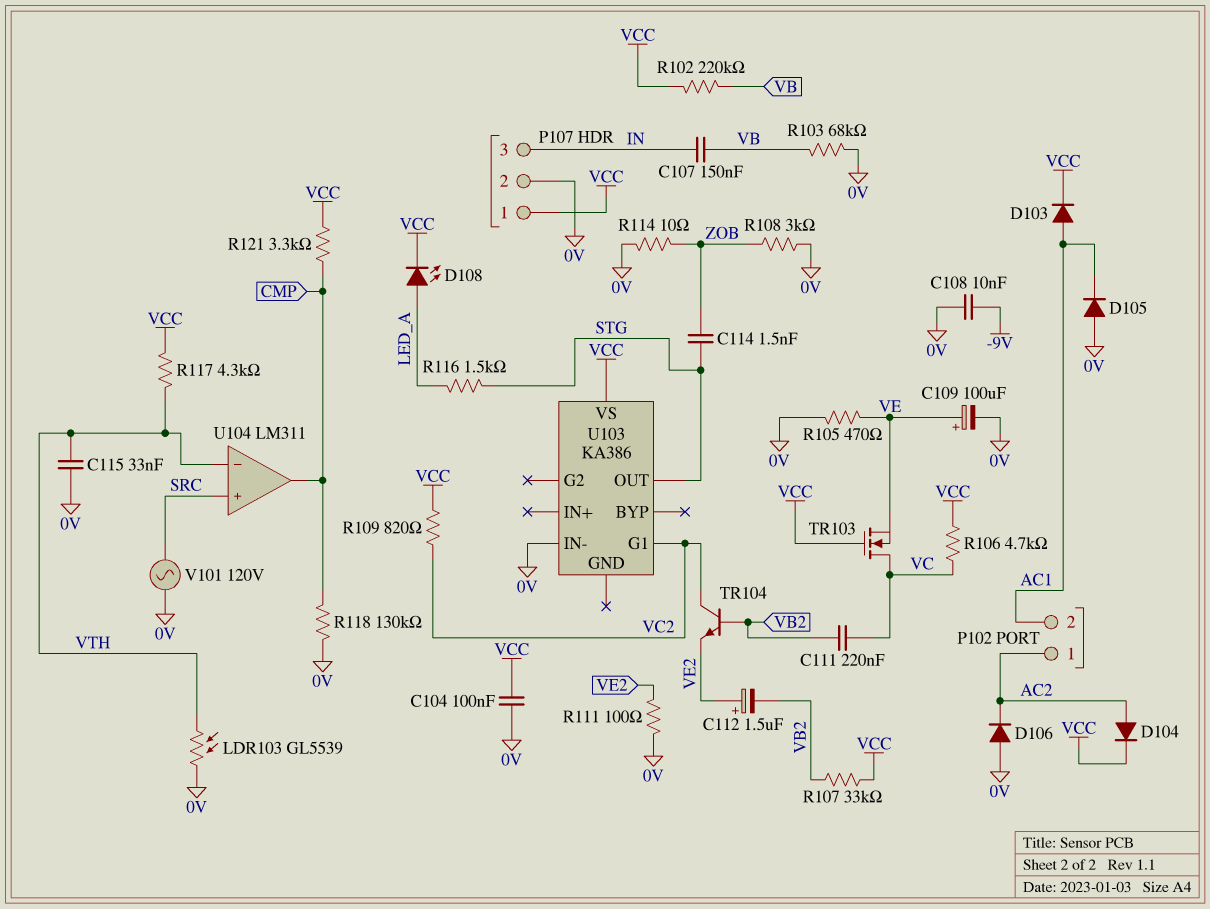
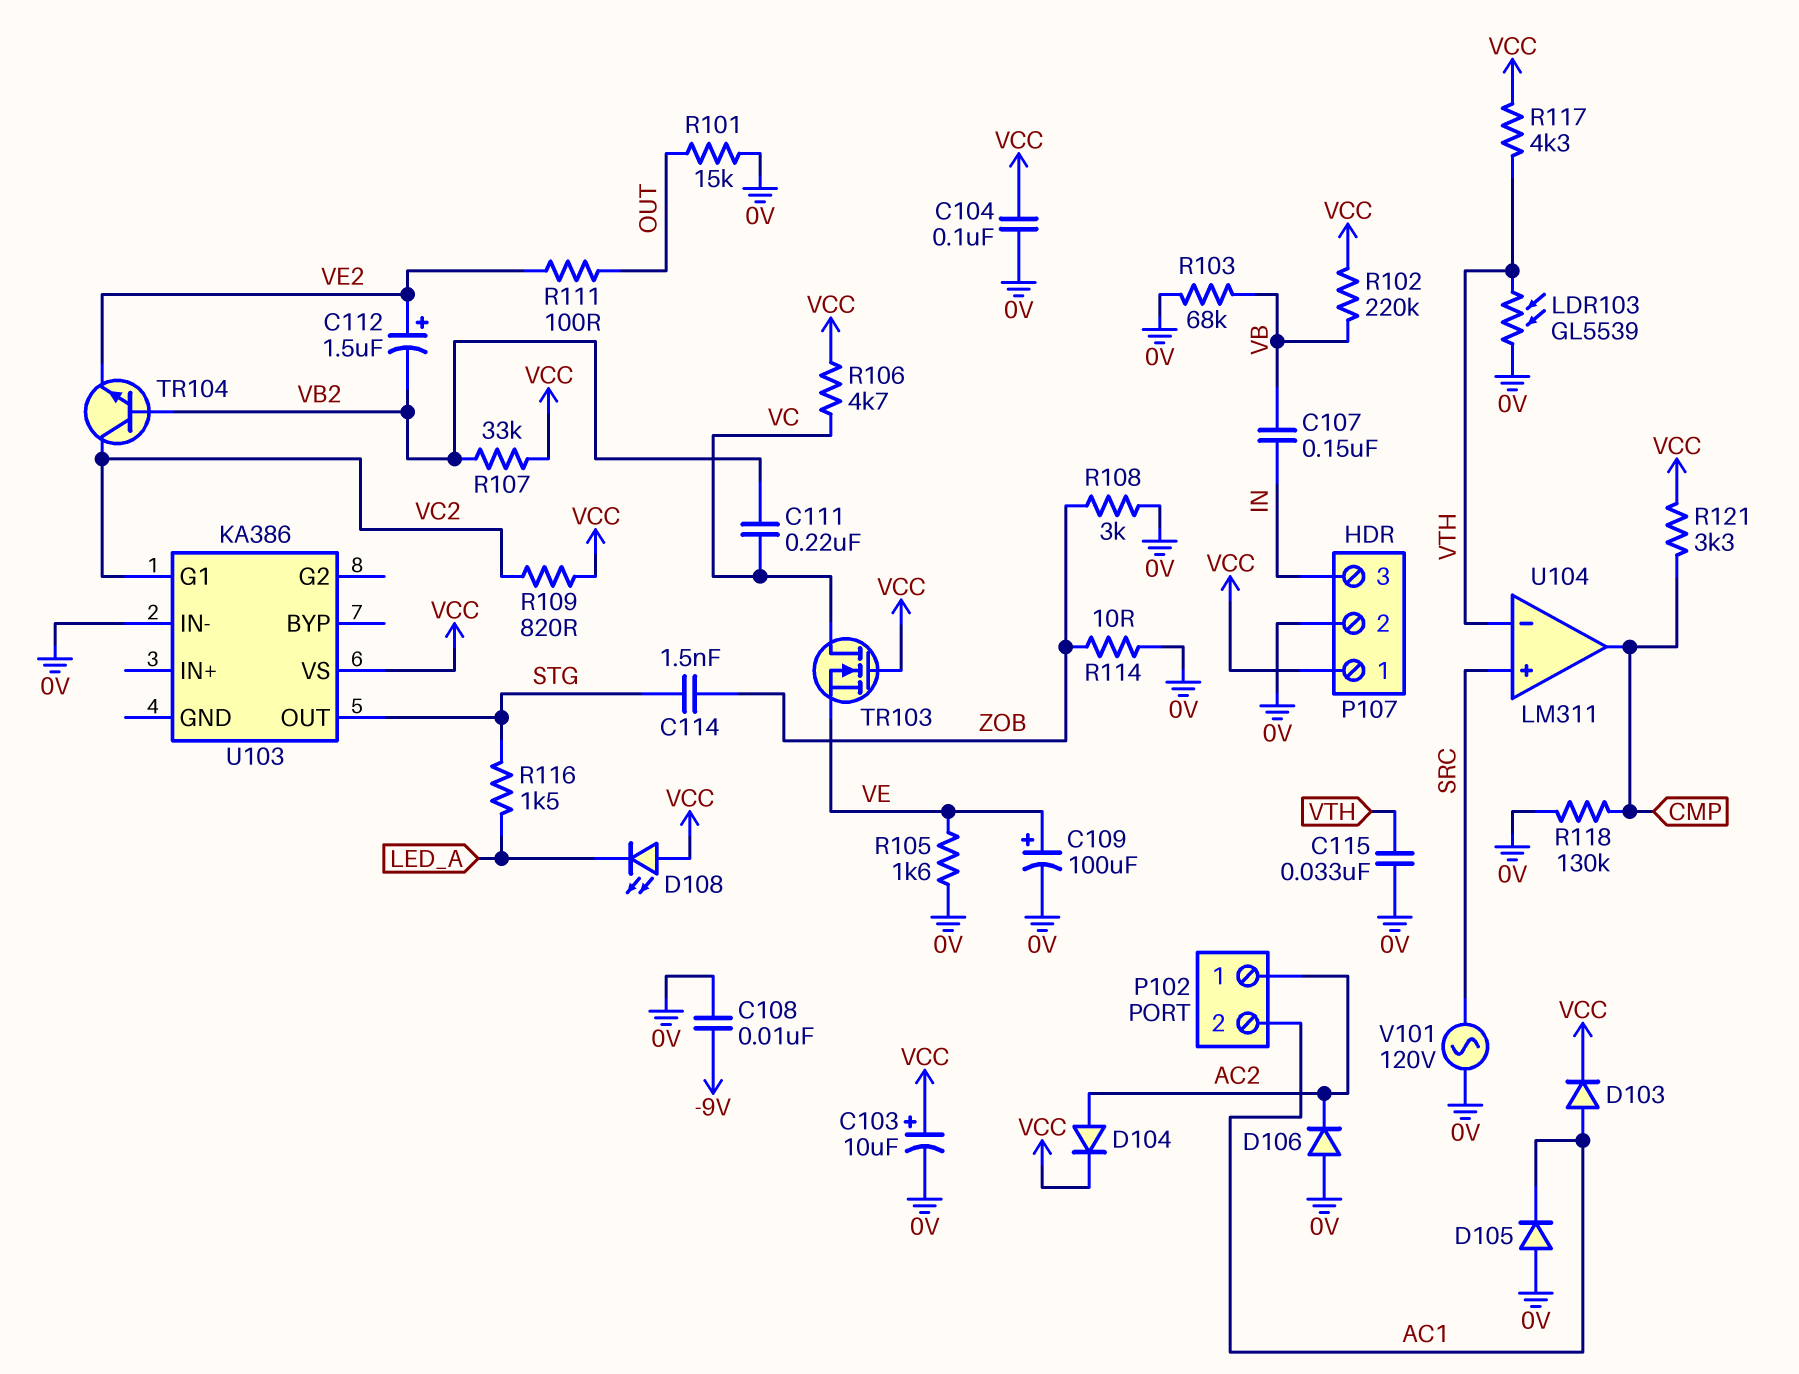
C103: none -> 10uF (plus VCC, minus 0V)
D108: LED (A LED_A, K VCC) -> LED (A VCC, K LED_A)
R101: none -> 15k (0V, OUT)
R105: 470 (0V, VE) -> 1.6k (0V, VE)
R111: 100 (0V, VE2) -> 100 (OUT, VE2)

